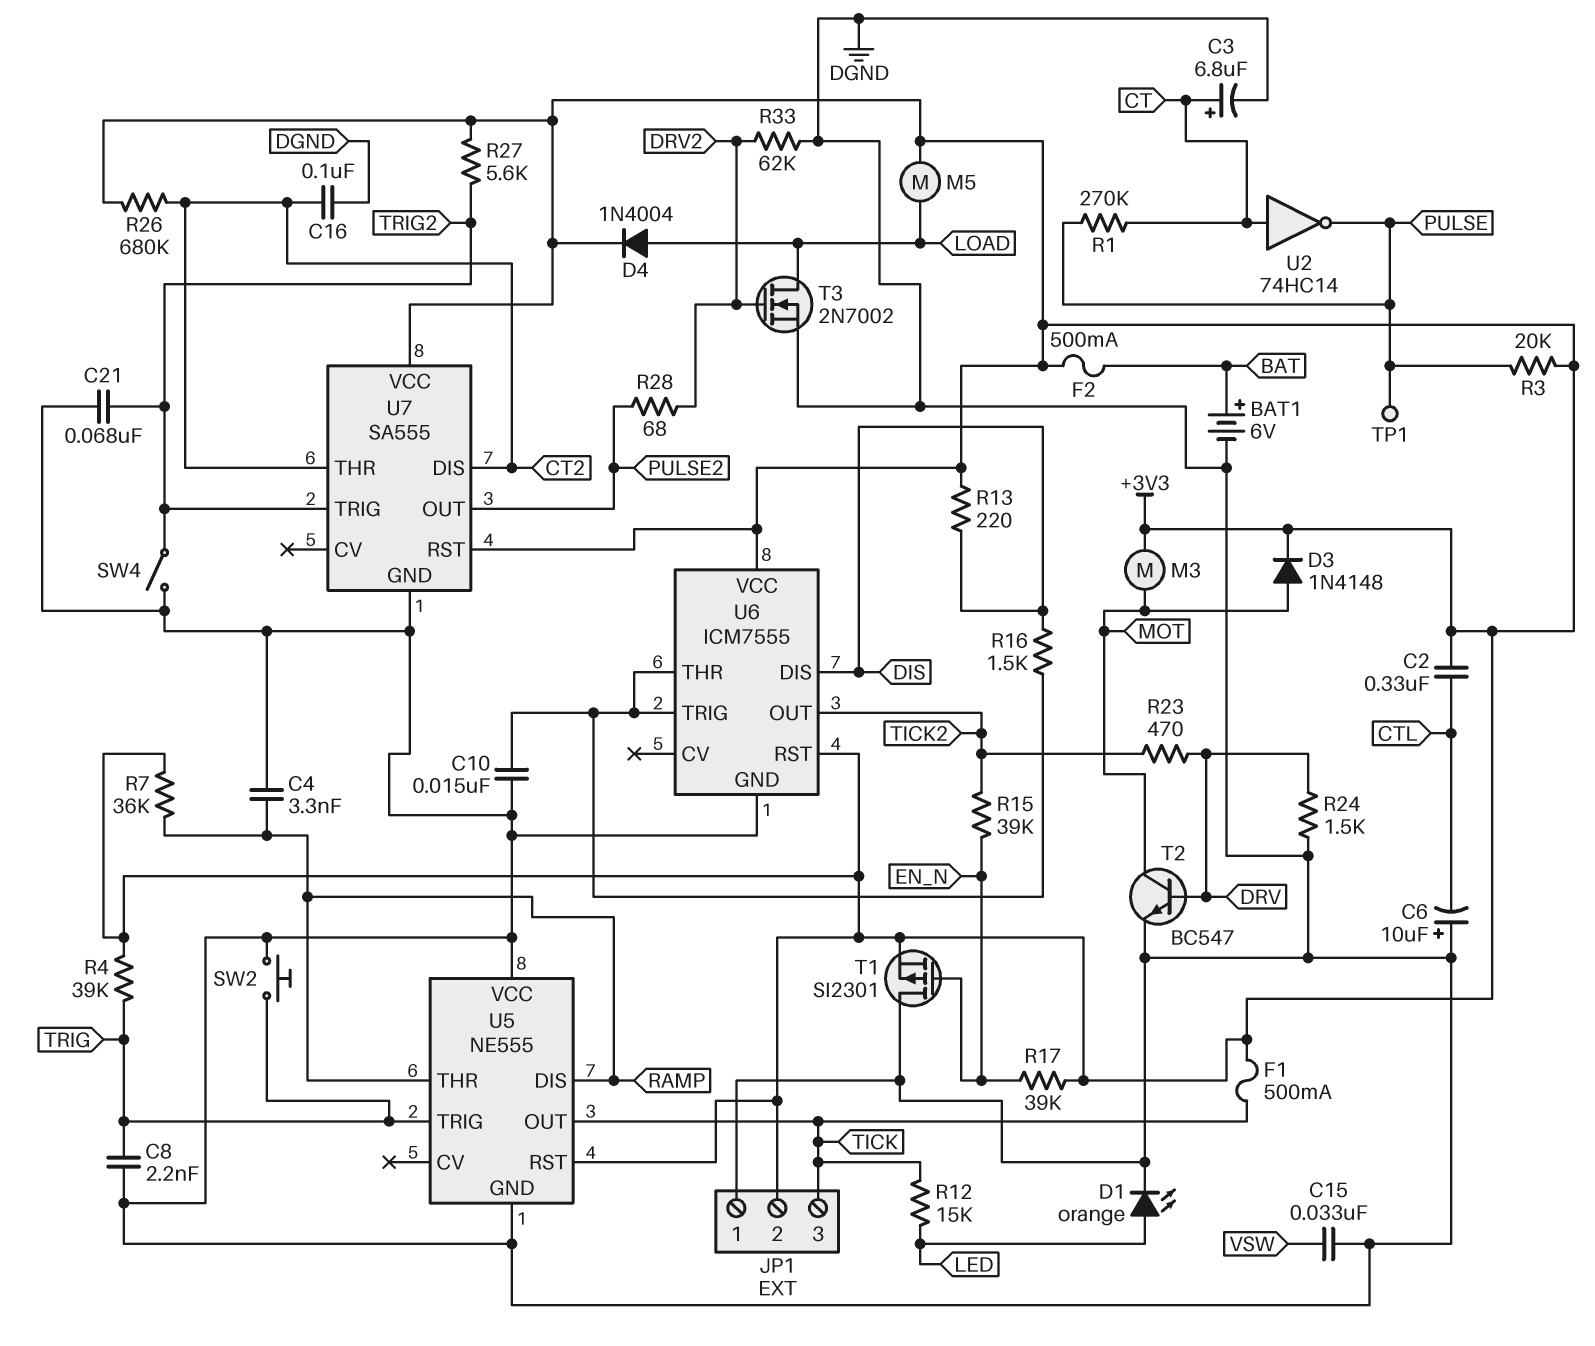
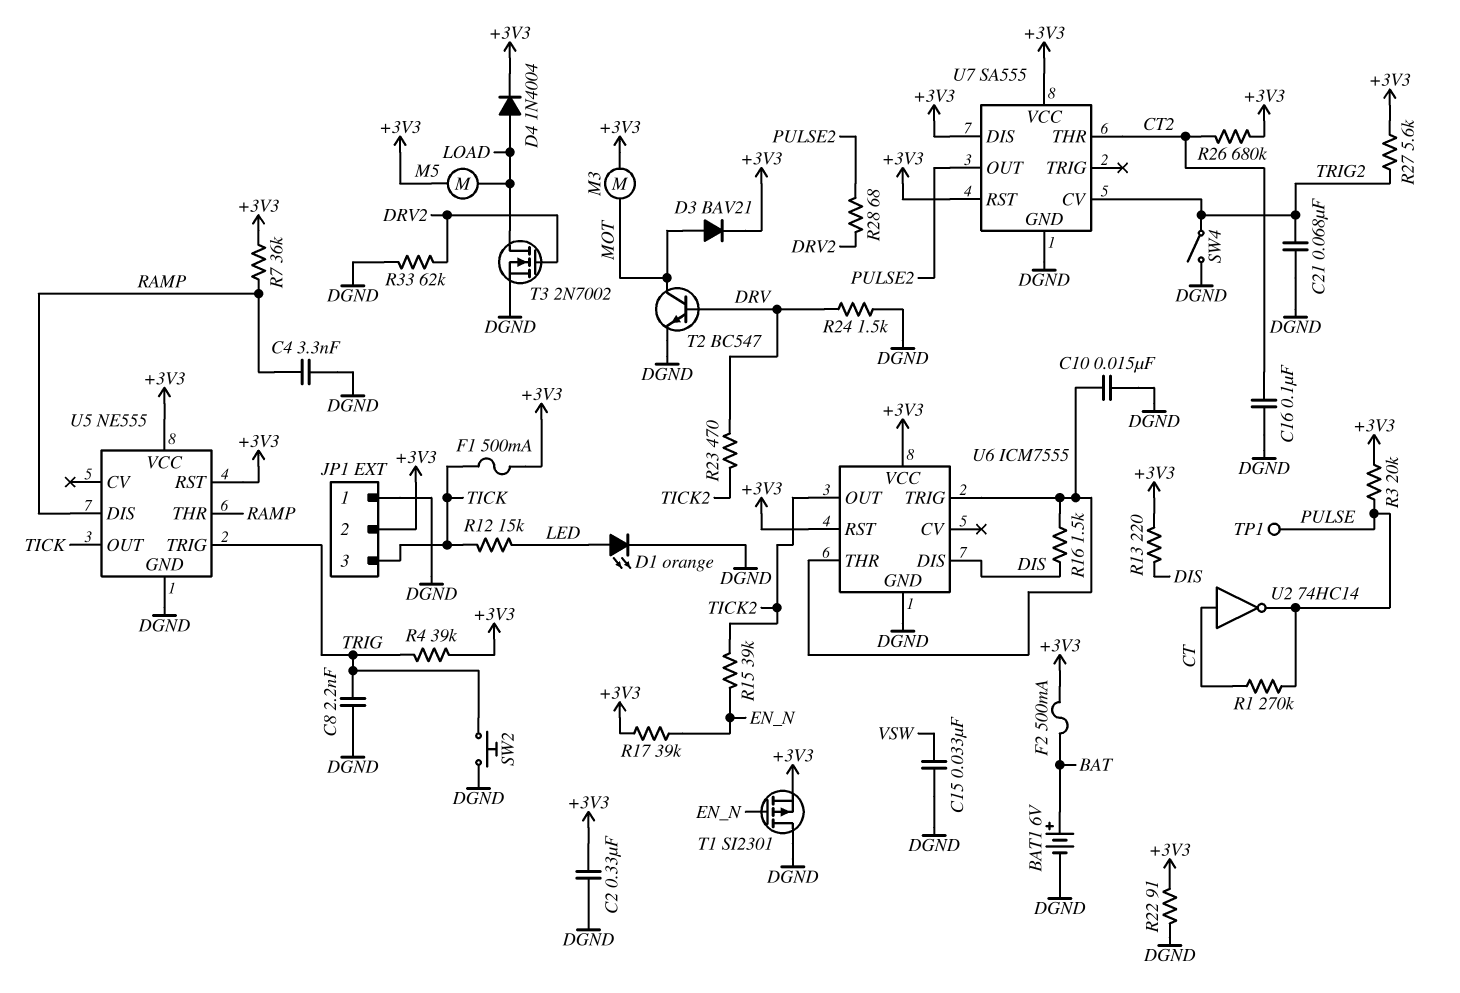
C2: 330nF (+3V3, CTL) -> 330nF (+3V3, DGND)
C3: 6.8uF (plus CT, minus DGND) -> none
C6: 10uF (plus DGND, minus CTL) -> none
D3: diode 1N4148 (A MOT, K +3V3) -> diode BAV21 (A MOT, K +3V3)
R22: none -> 91 (+3V3, DGND)
U5 pin VCC: DGND -> +3V3
U7 pin CV: none -> TRIG2
U7 pin DIS: CT2 -> +3V3
U7 pin TRIG: TRIG2 -> none

